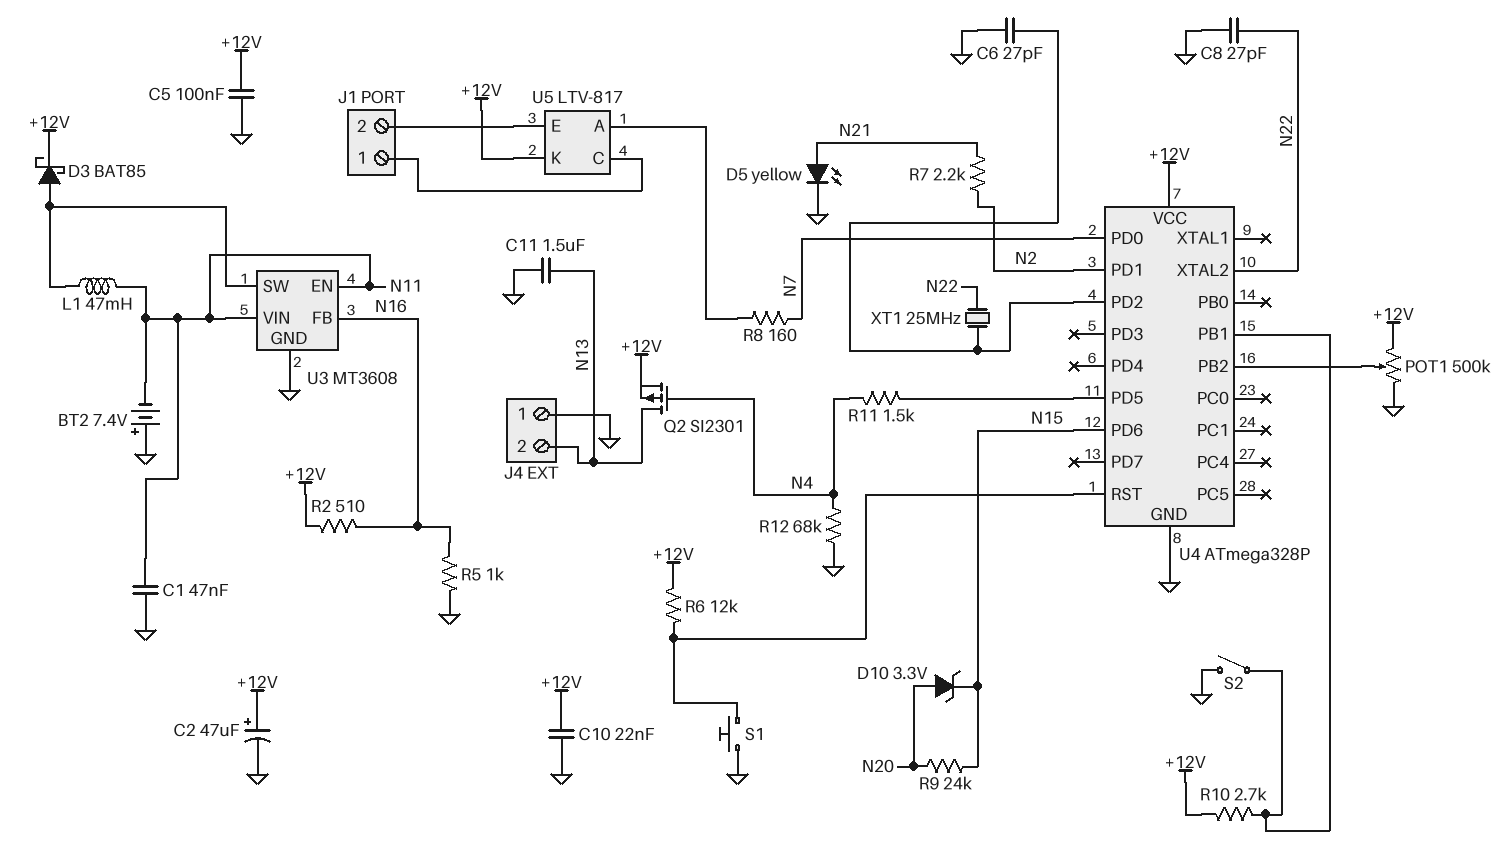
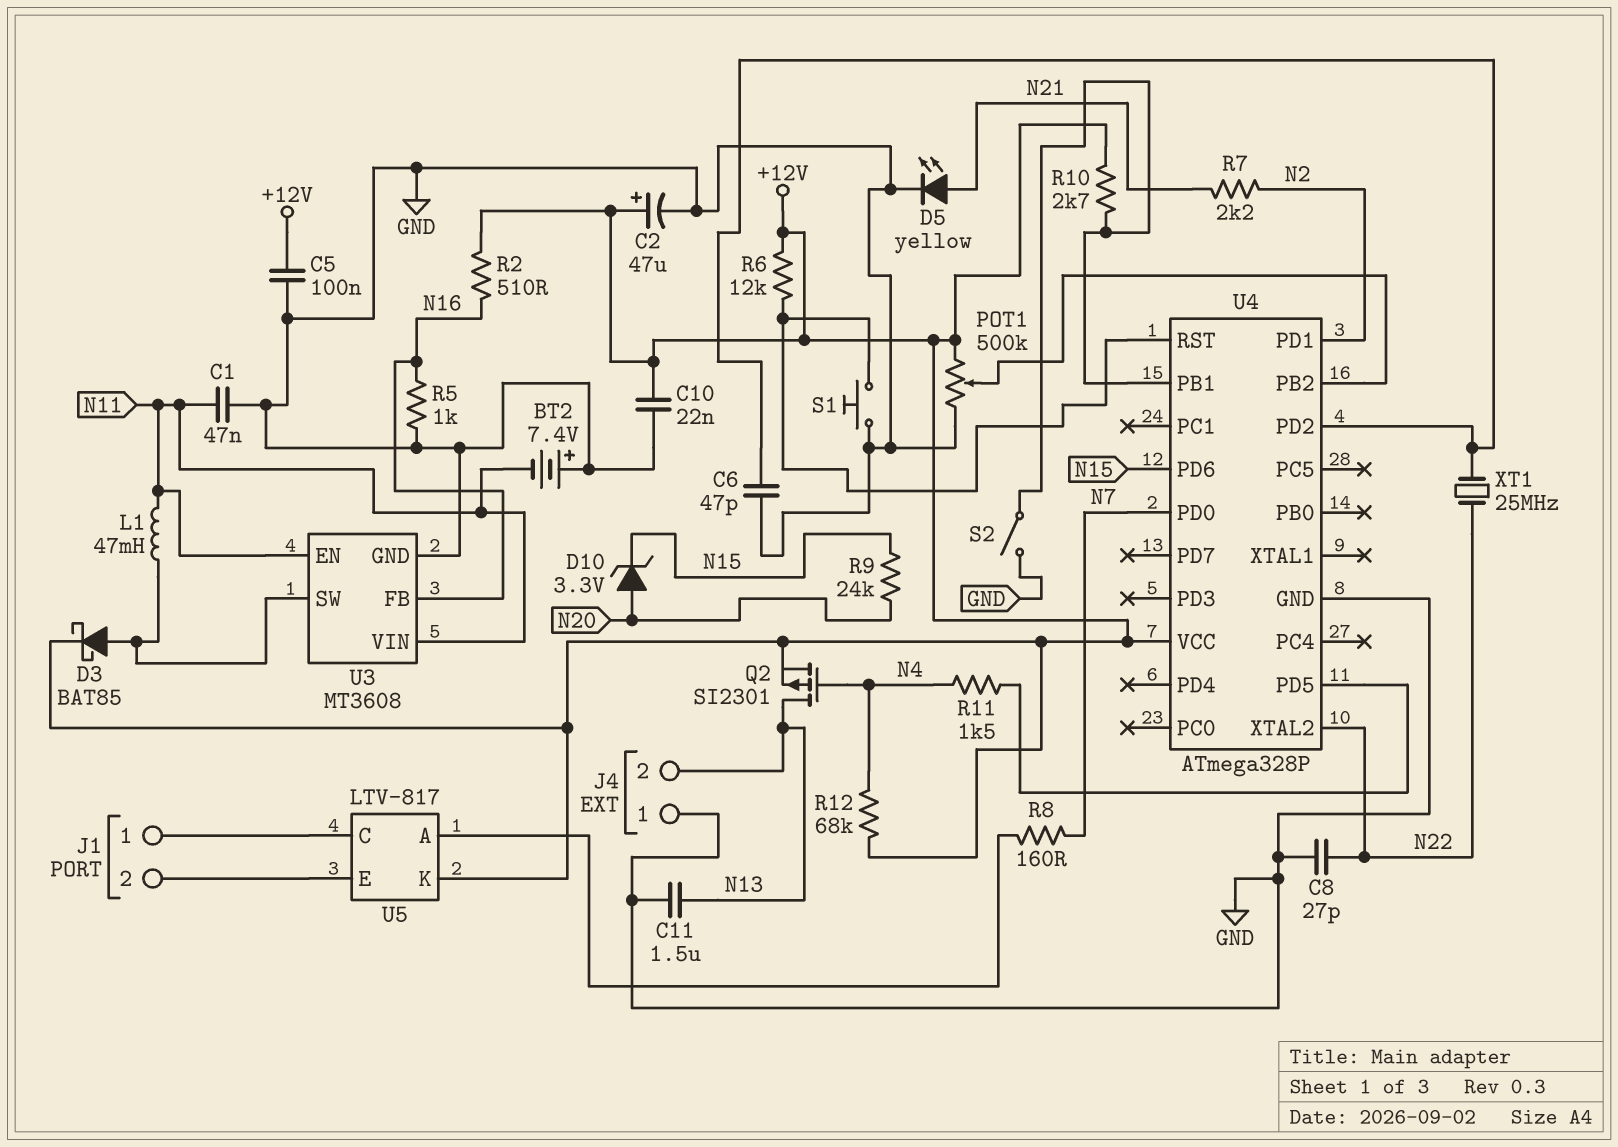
C6: 27pF (GND, U4/PD2) -> 47pF (GND, U4/PD2)
R12: 68k (GND, N4) -> 68k (+12V, N4)

